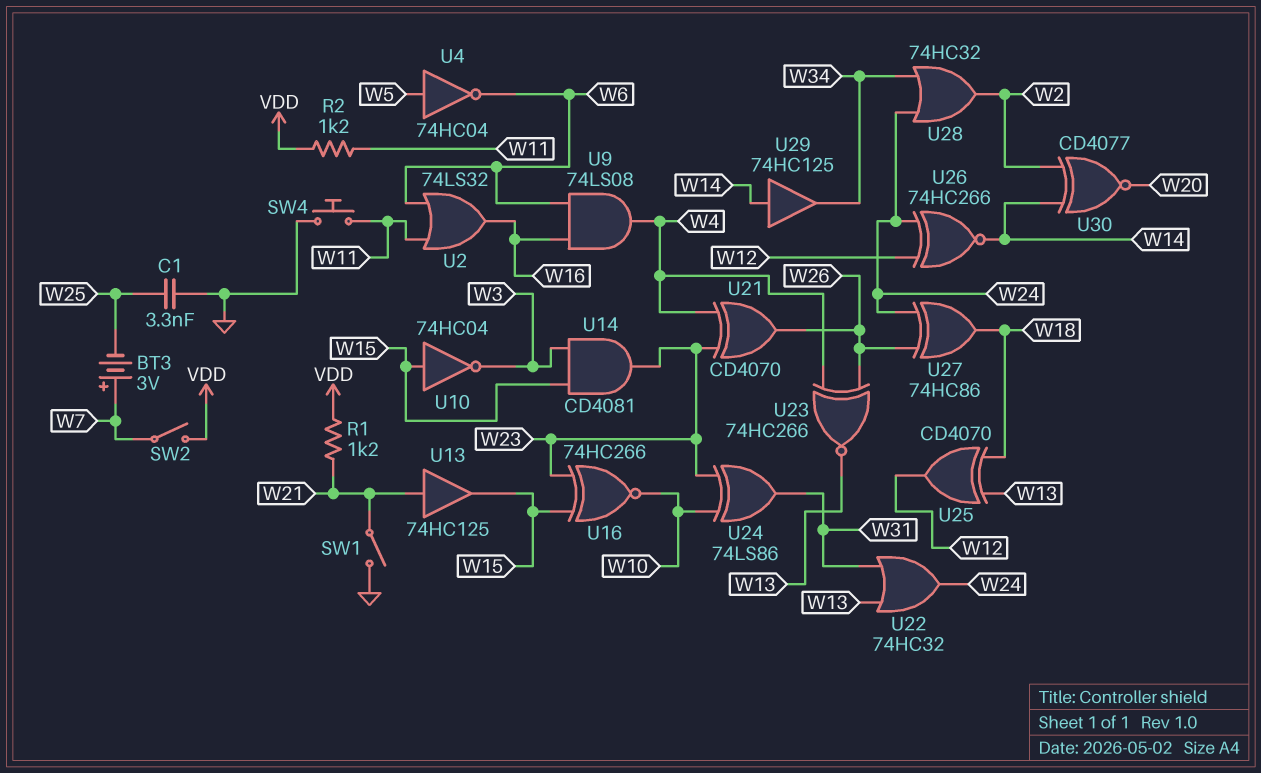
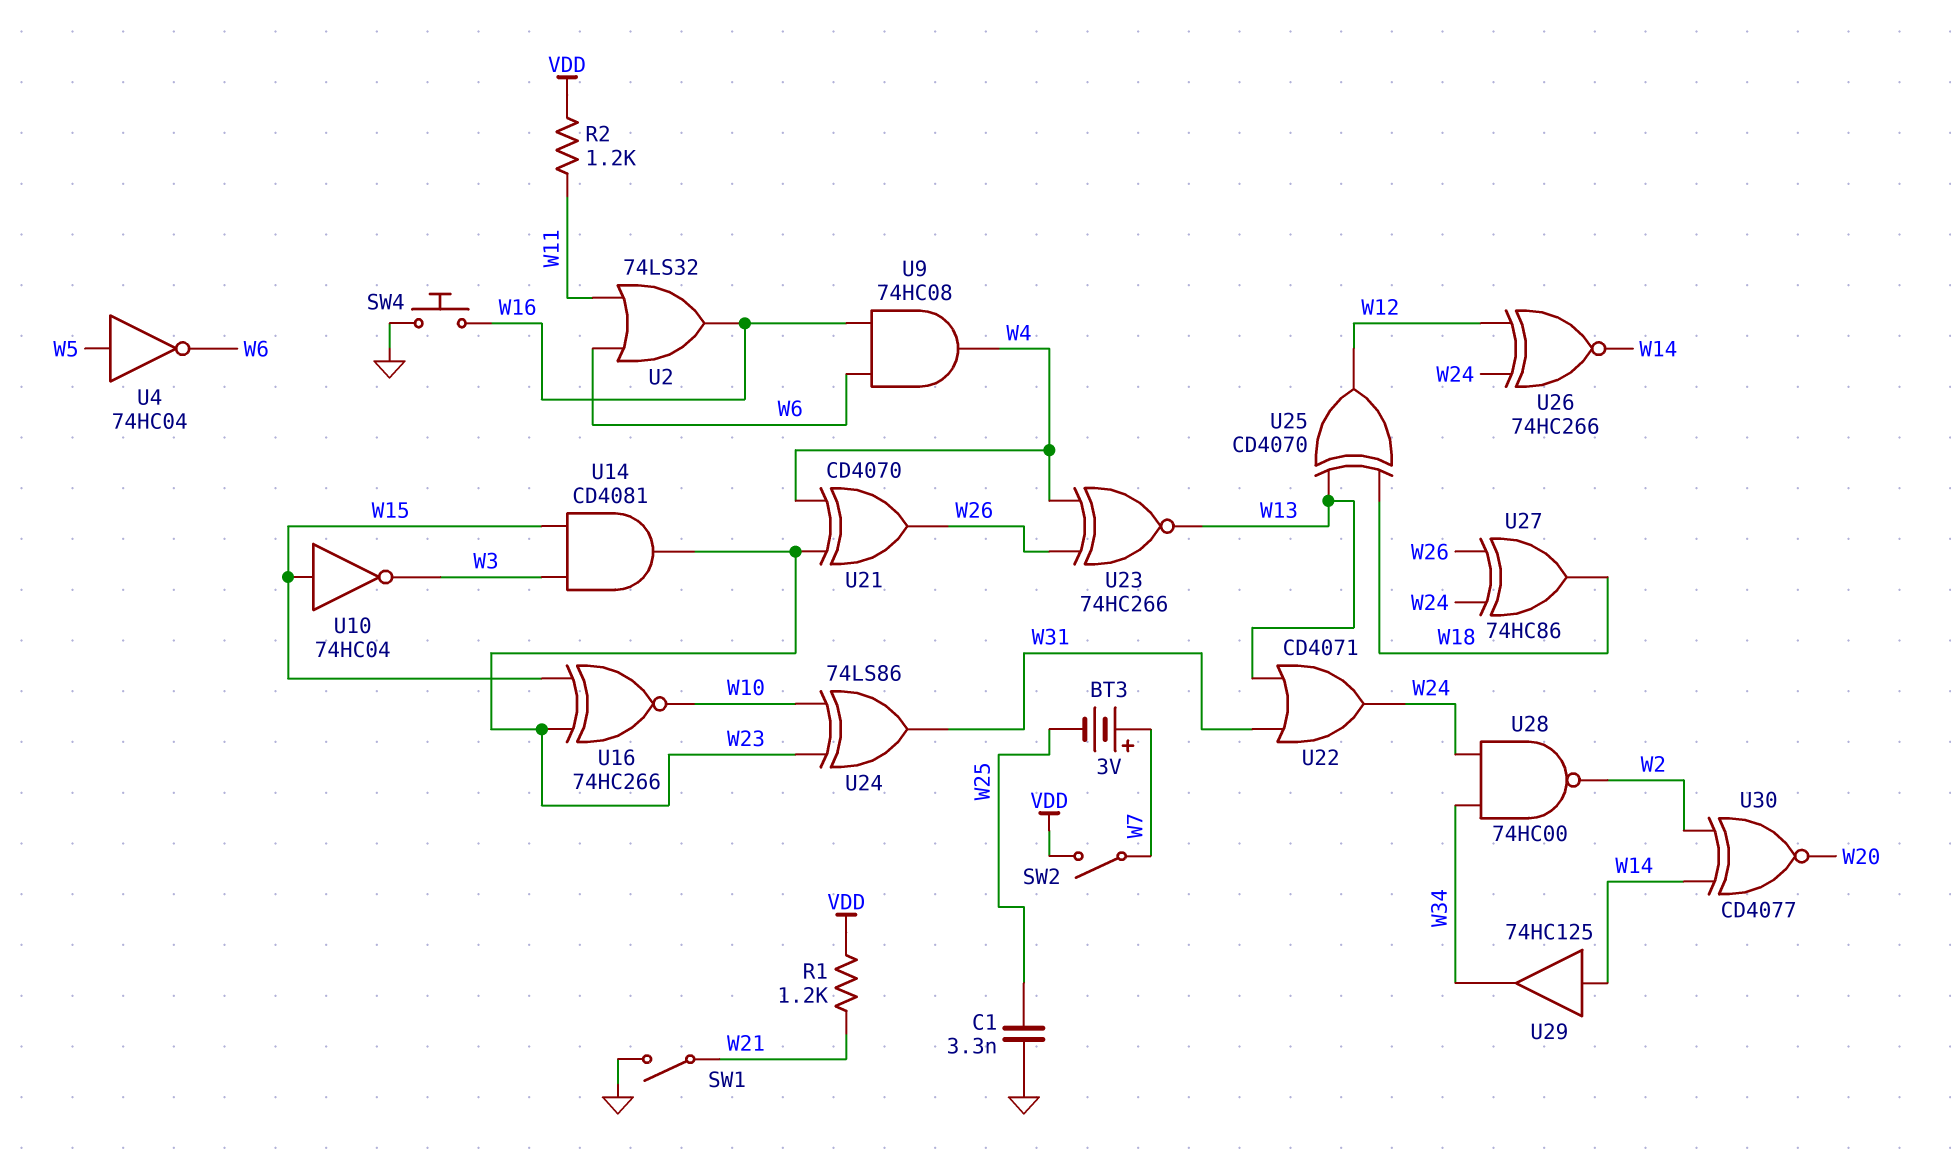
SW4: button (GND, W11) -> button (GND, W16)
U9: AND 74LS08 (in W6, in W16, out W4) -> AND 74HC08 (in W6, in W16, out W4)
U13: buffer 74HC125 (in W21, out W15) -> none
U22: OR 74HC32 (in W13, in W31, out W24) -> OR CD4071 (in W13, in W31, out W24)
U28: OR 74HC32 (in W24, in W34, out W2) -> NAND 74HC00 (in W24, in W34, out W2)

